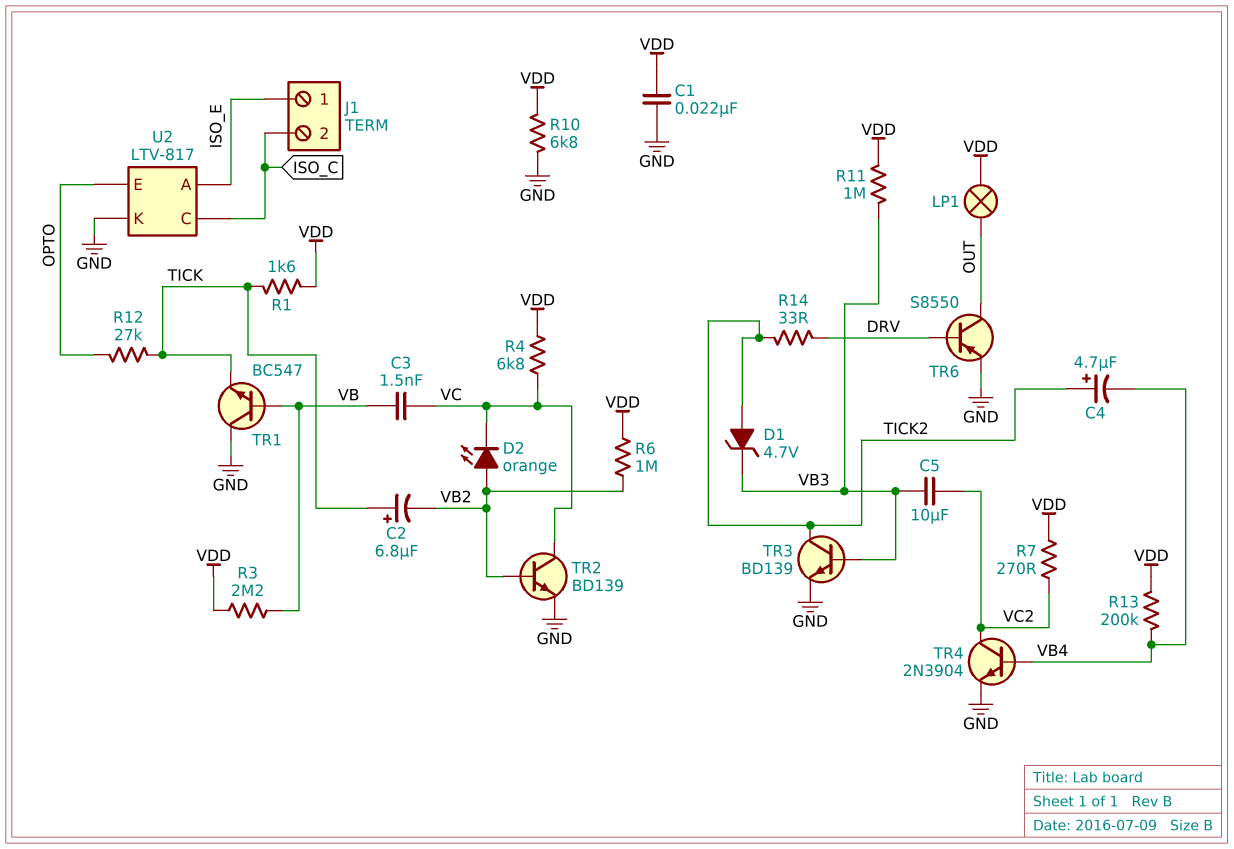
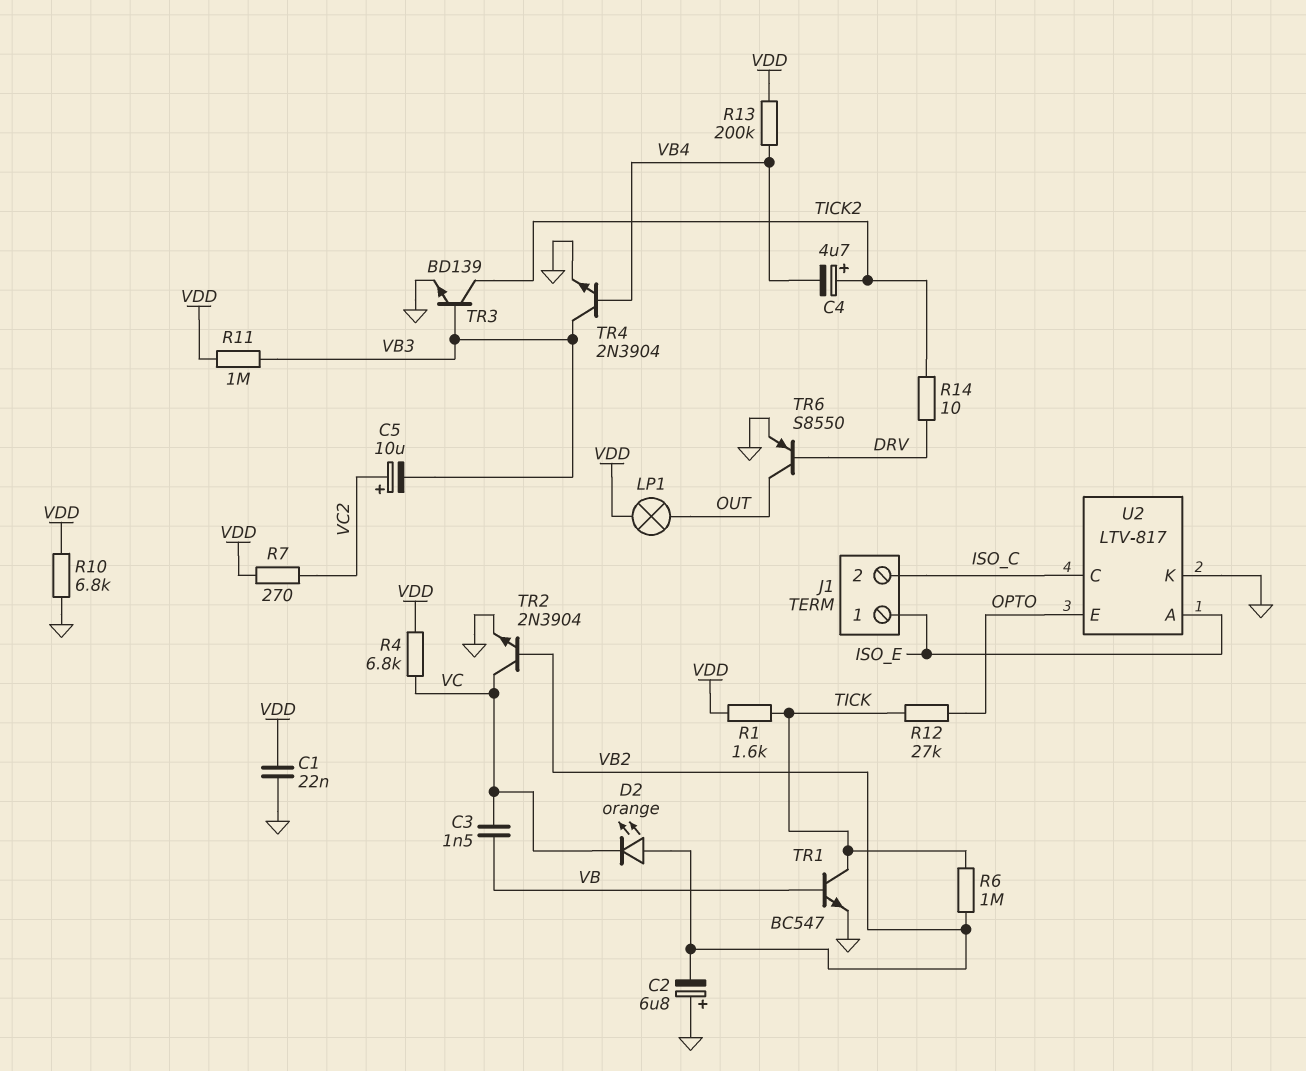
C2: 6.8uF (plus TICK, minus VB2) -> 6.8uF (plus GND, minus VB2)
C5: 10uF (VB3, VC2) -> 10uF (plus VC2, minus VB3)
D1: zener 4.7V (A TICK2, K VB3) -> none
R3: 2.2M (VB, VDD) -> none
R6: 1M (VB2, VDD) -> 1M (TICK, VB2)
R14: 33 (DRV, TICK2) -> 10 (DRV, TICK2)
TR1: NPN BC547 (B VB, C GND, E TICK) -> NPN BC547 (B VB, C TICK, E GND)
TR2: NPN BD139 (B VB2, C VC, E GND) -> NPN 2N3904 (B VB2, C VC, E GND)
TR4: NPN 2N3904 (B VB4, C VC2, E GND) -> NPN 2N3904 (B VB4, C VB3, E GND)

